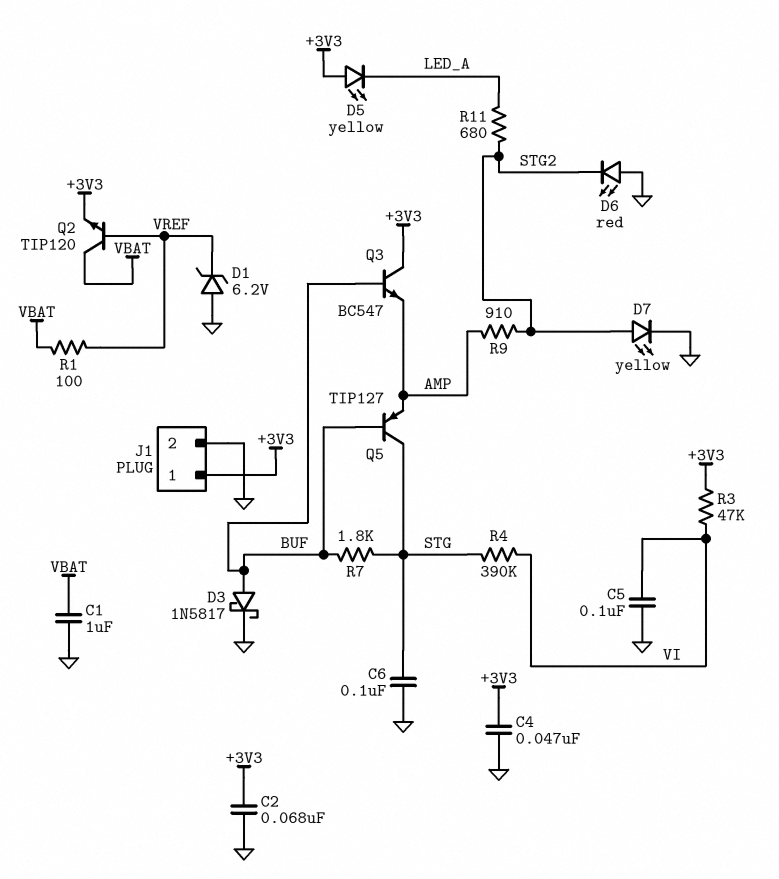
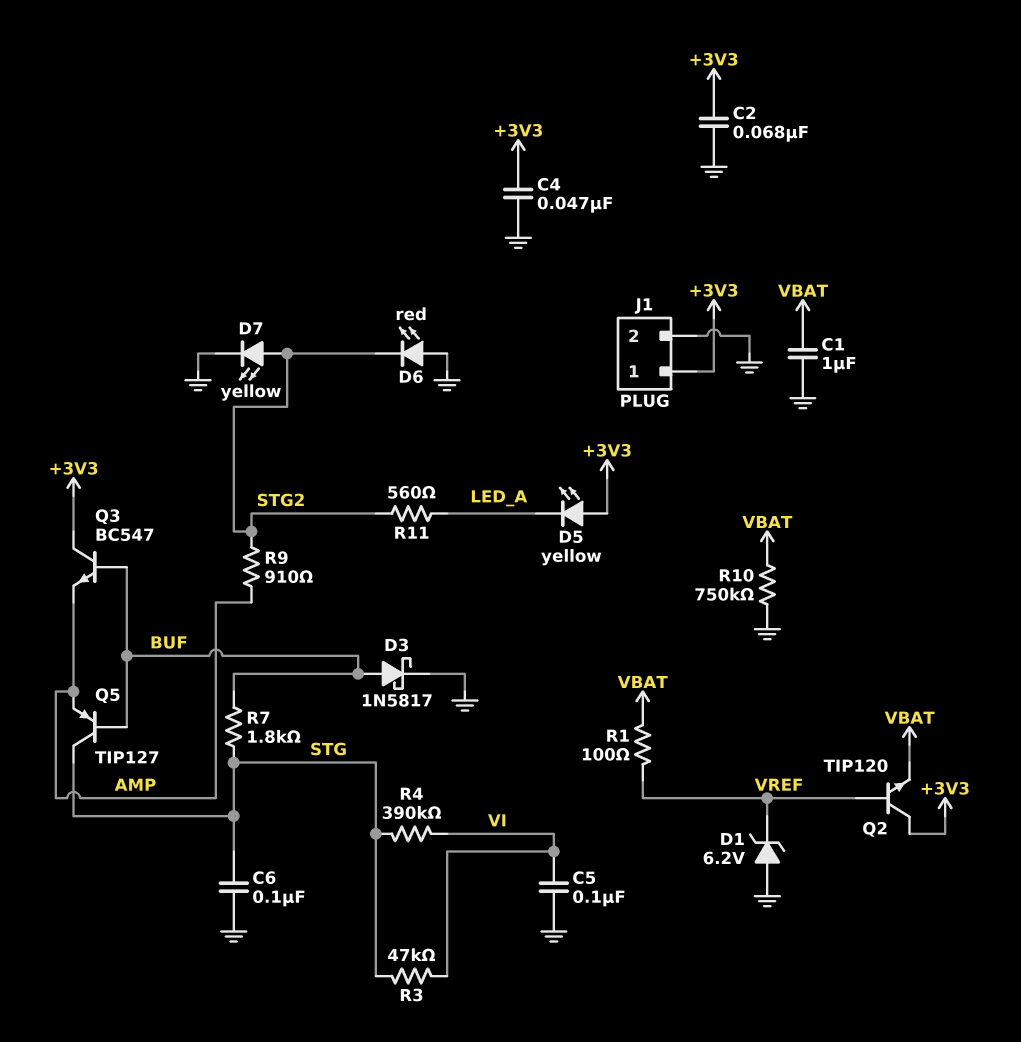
Q2: NPN TIP120 (B VREF, C VBAT, E +3V3) -> NPN TIP120 (B VREF, C +3V3, E VBAT)
R3: 47k (+3V3, VI) -> 47k (STG, VI)
R10: none -> 750k (GND, VBAT)
R11: 680 (LED_A, STG2) -> 560 (LED_A, STG2)

